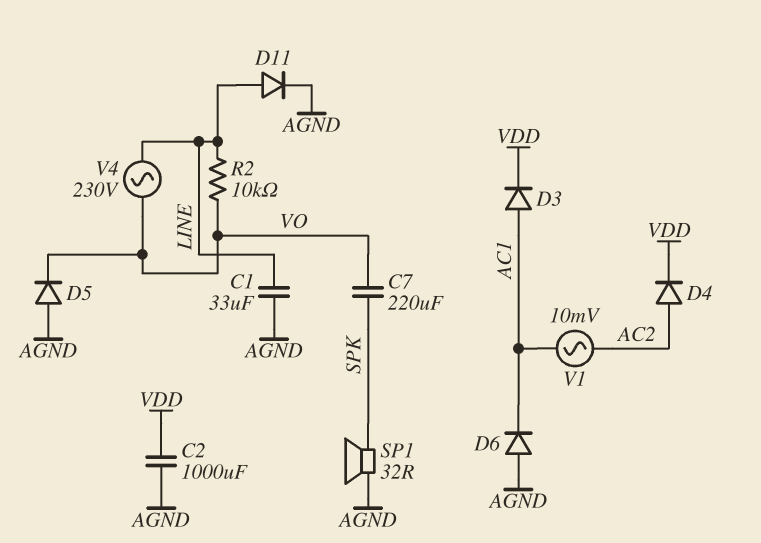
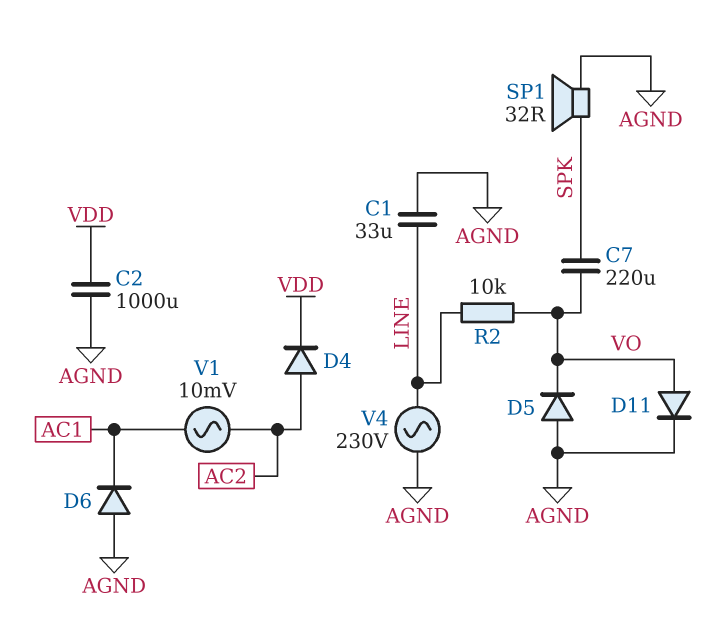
D3: diode (A AC1, K VDD) -> none
D11: diode (A LINE, K AGND) -> diode (A VO, K AGND)
V4: AC 230V (LINE, VO) -> AC 230V (AGND, LINE)

